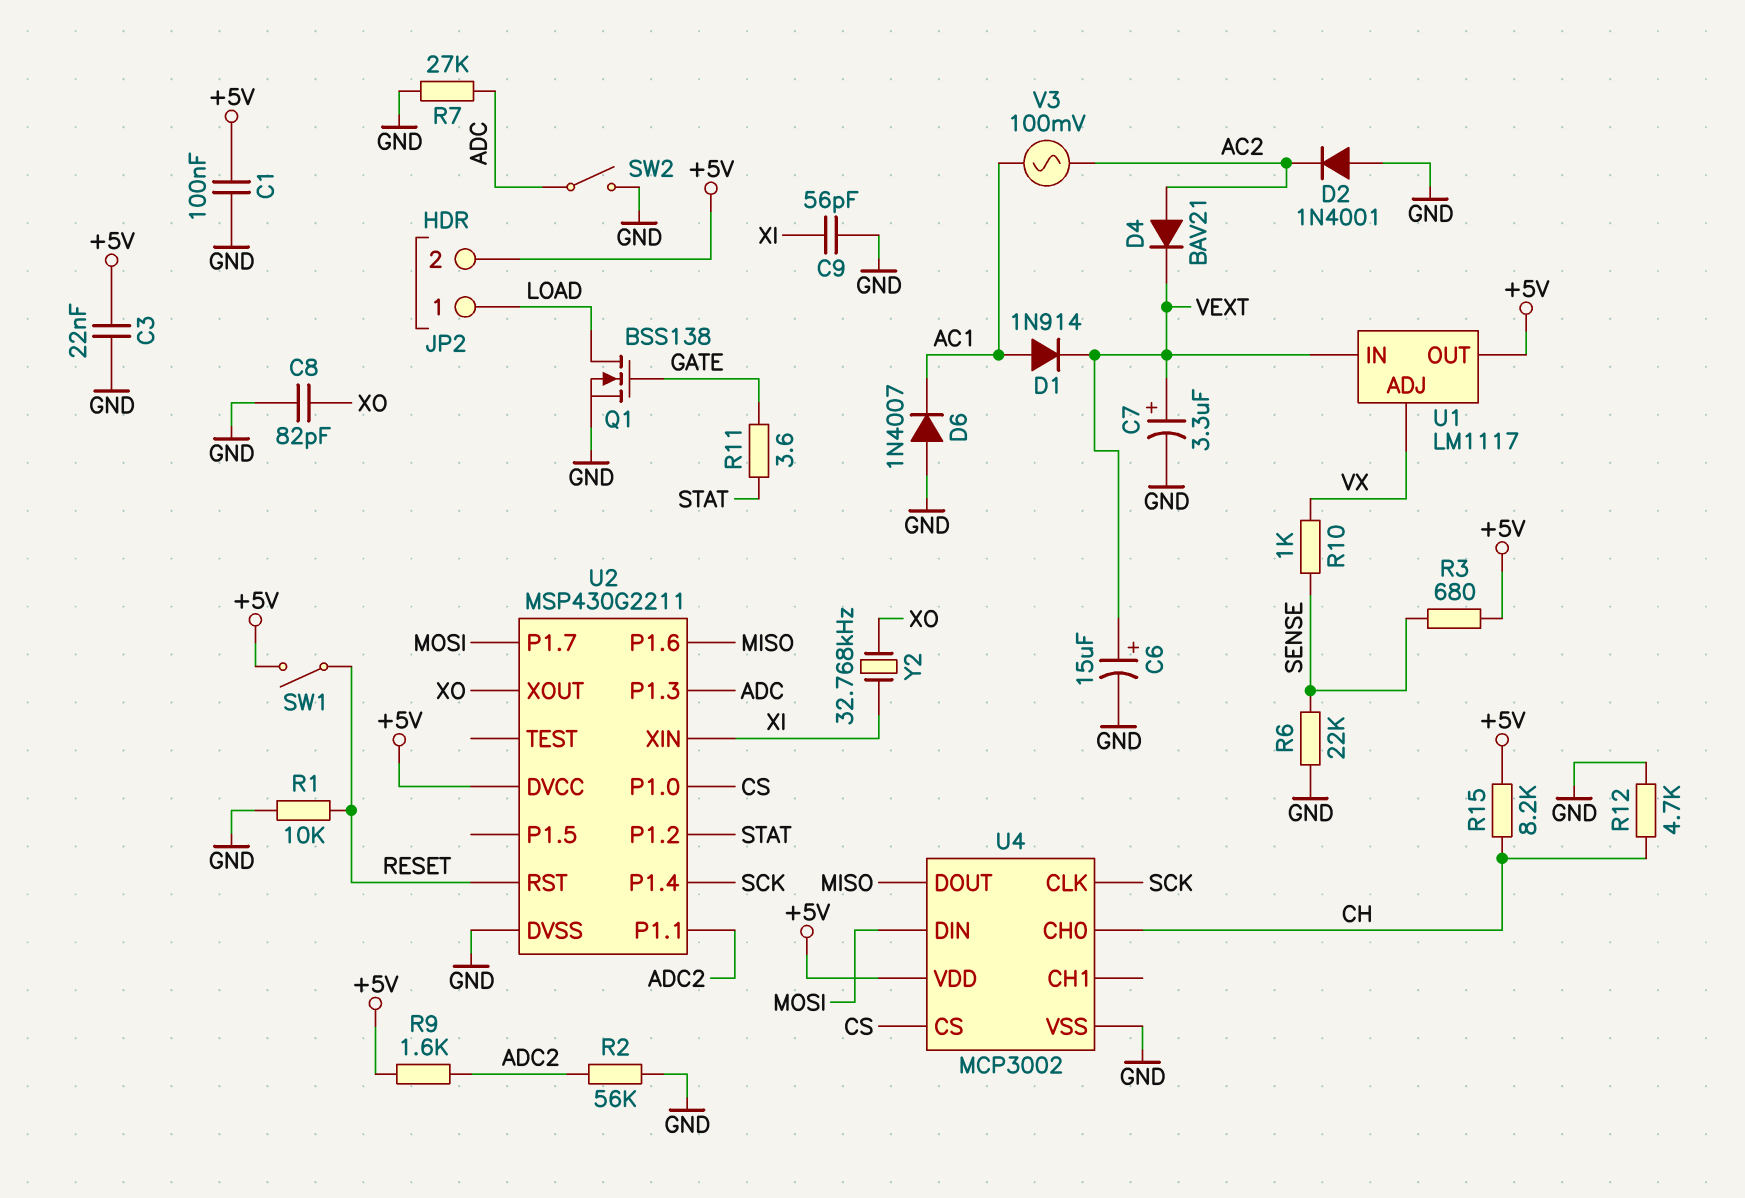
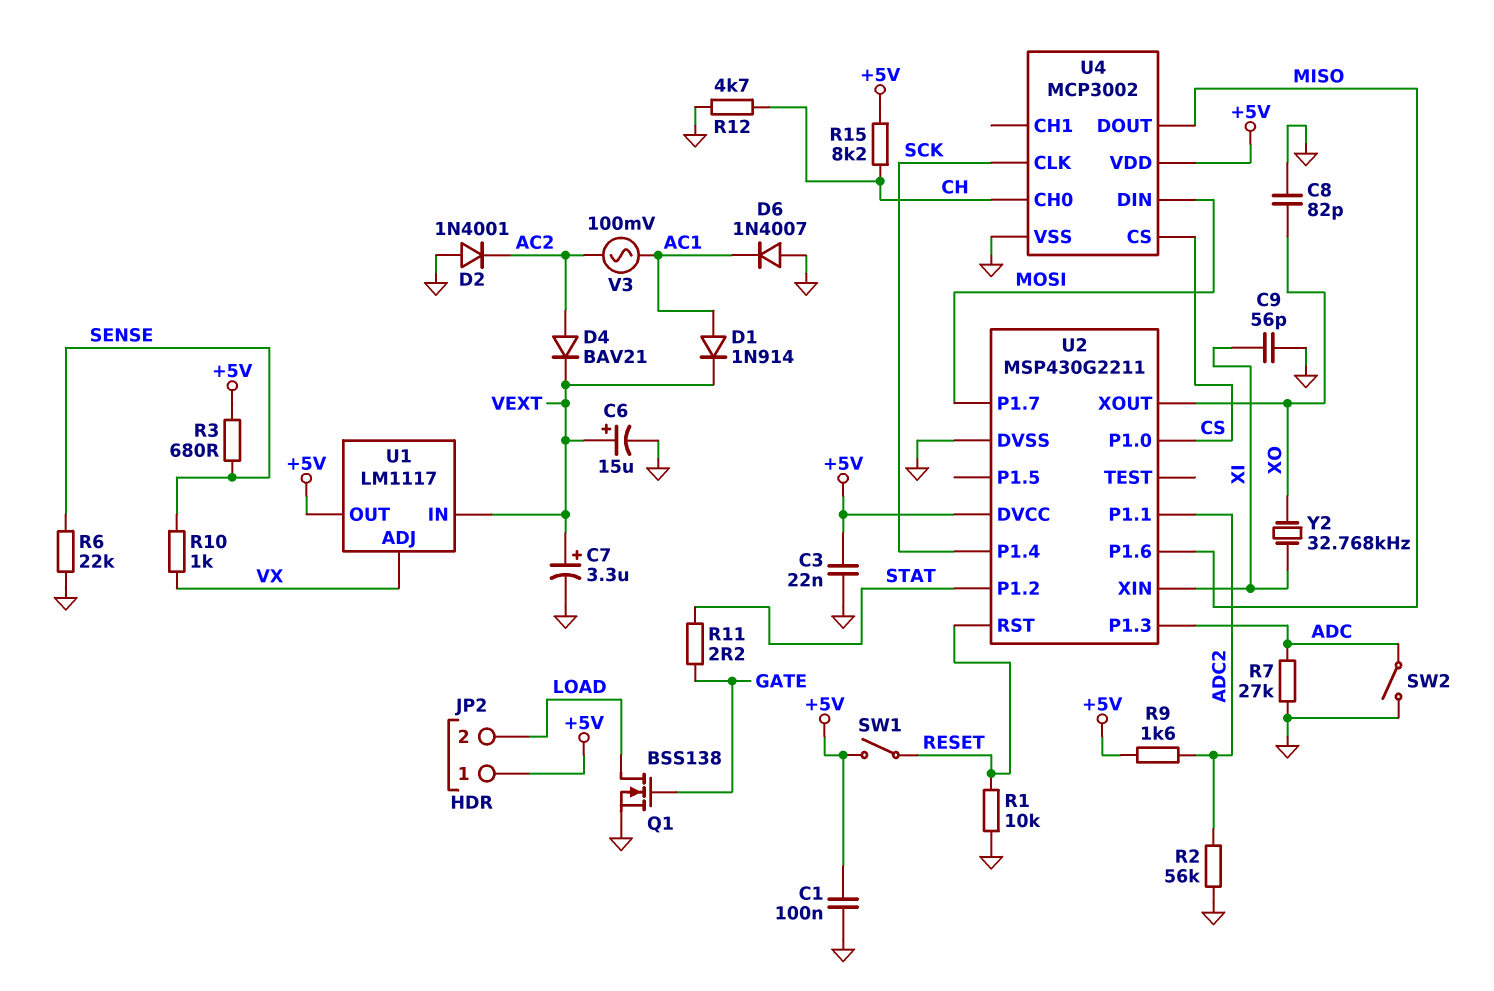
JP2 pin 1: LOAD -> +5V
JP2 pin 2: +5V -> LOAD
R11: 3.6 (GATE, STAT) -> 2.2 (GATE, STAT)

